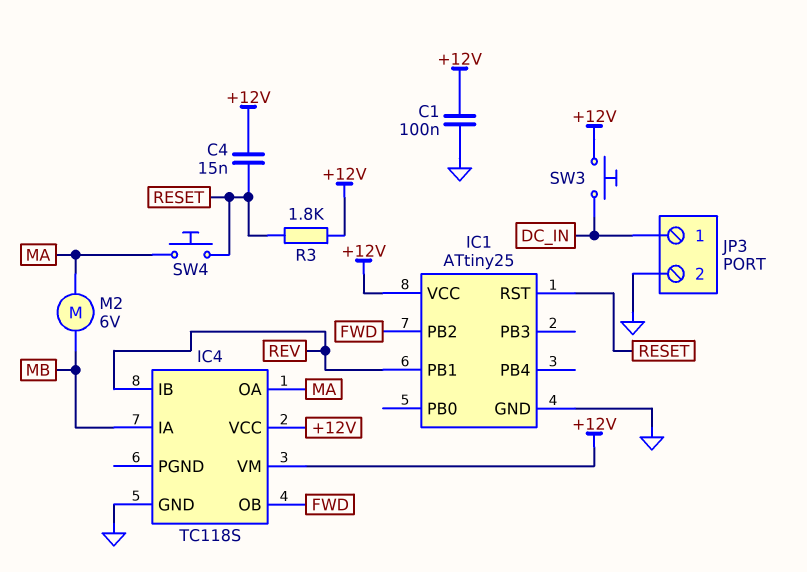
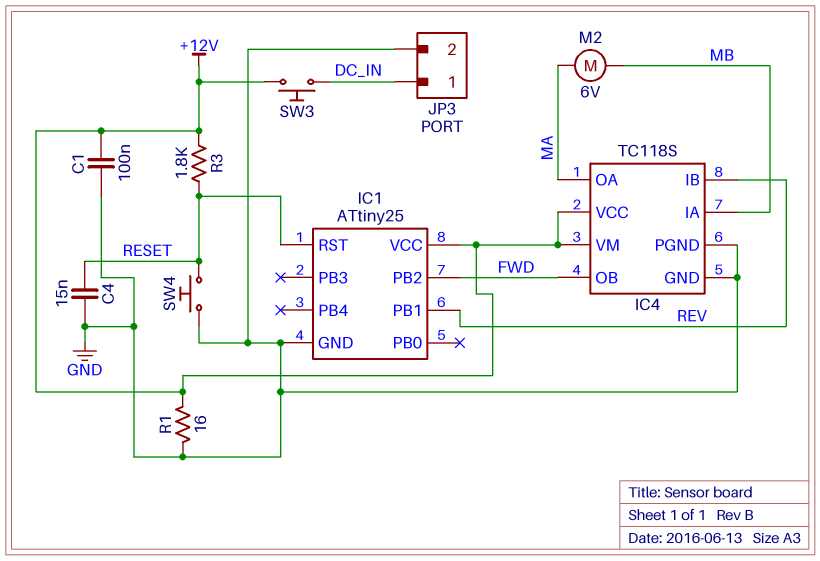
C4: 15nF (+12V, RESET) -> 15nF (GND, RESET)
IC4 pin PGND: none -> GND
R1: none -> 16 (+12V, GND)
SW4: button (MA, RESET) -> button (GND, RESET)

